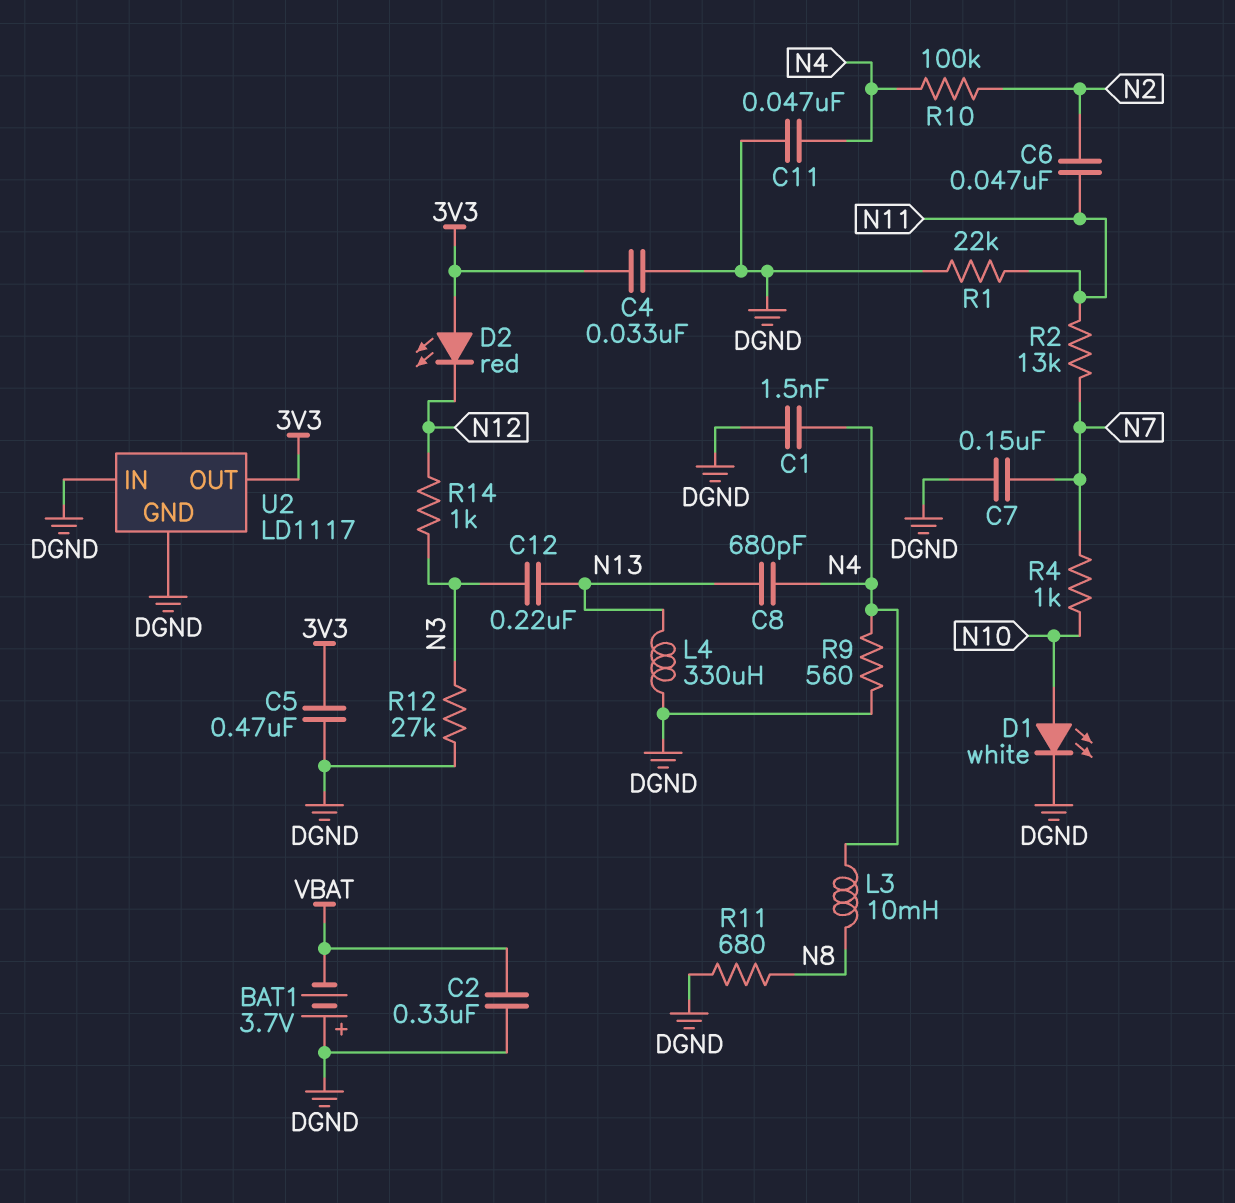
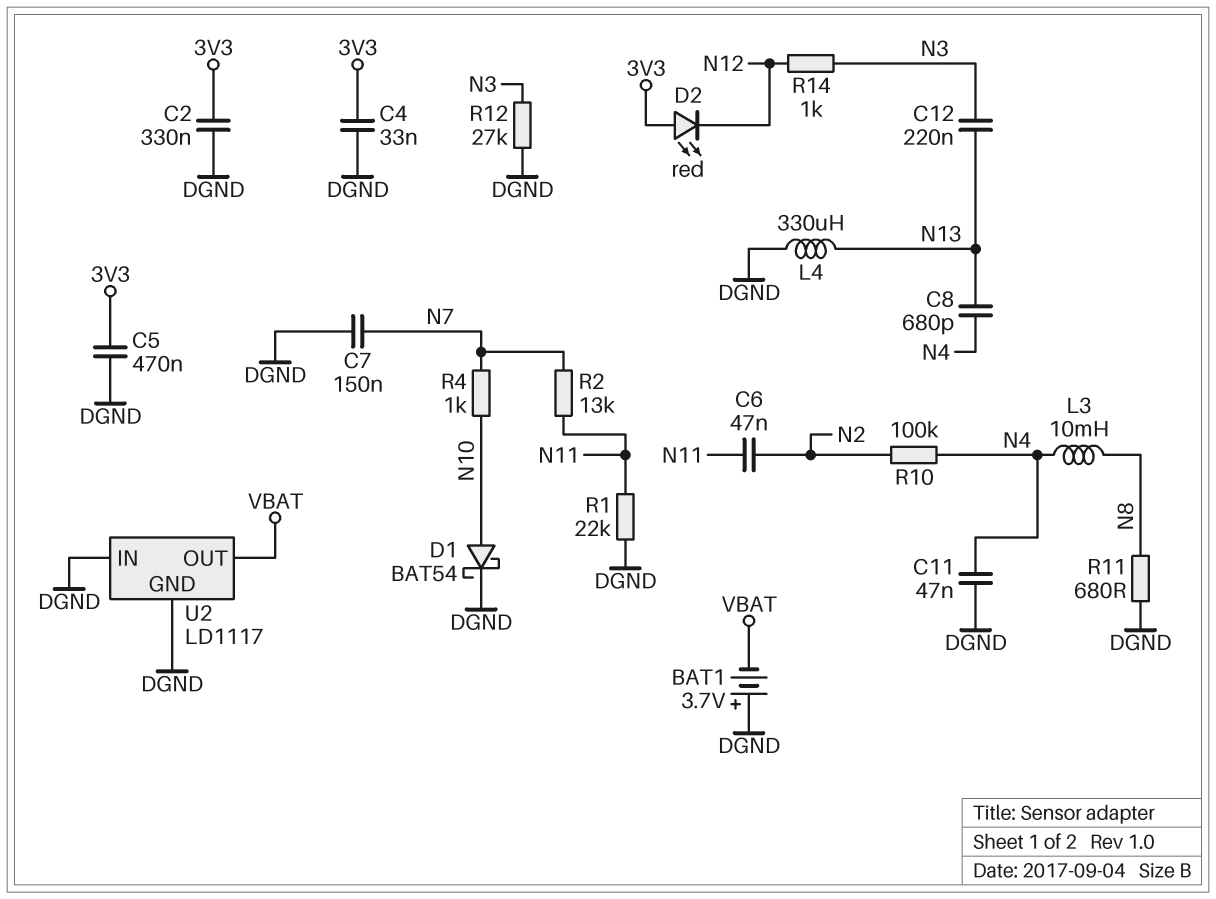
C1: 1.5nF (DGND, N4) -> none
C2: 330nF (DGND, VBAT) -> 330nF (3V3, DGND)
D1: LED white (A N10, K DGND) -> schottky BAT54 (A N10, K DGND)
R9: 560 (DGND, N4) -> none
U2 pin OUT: 3V3 -> VBAT

